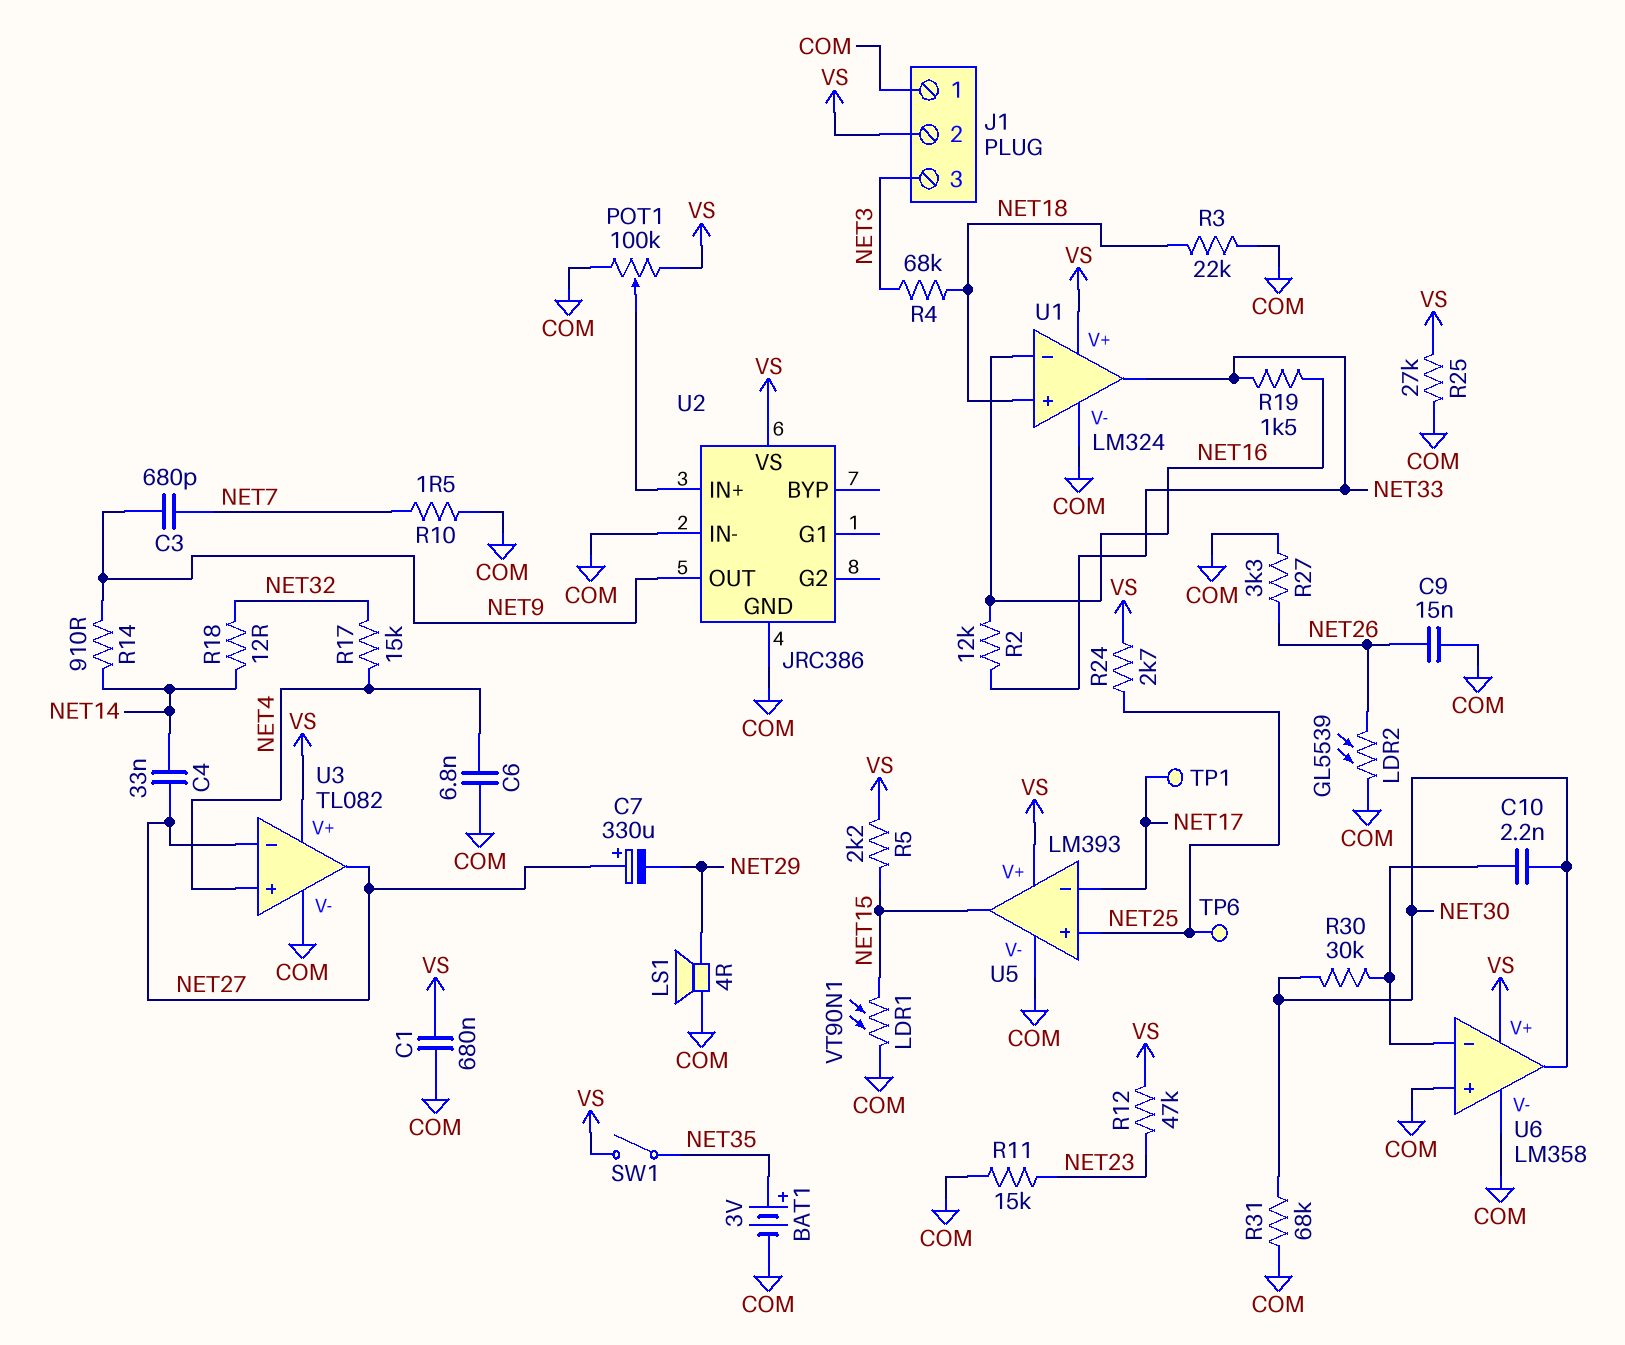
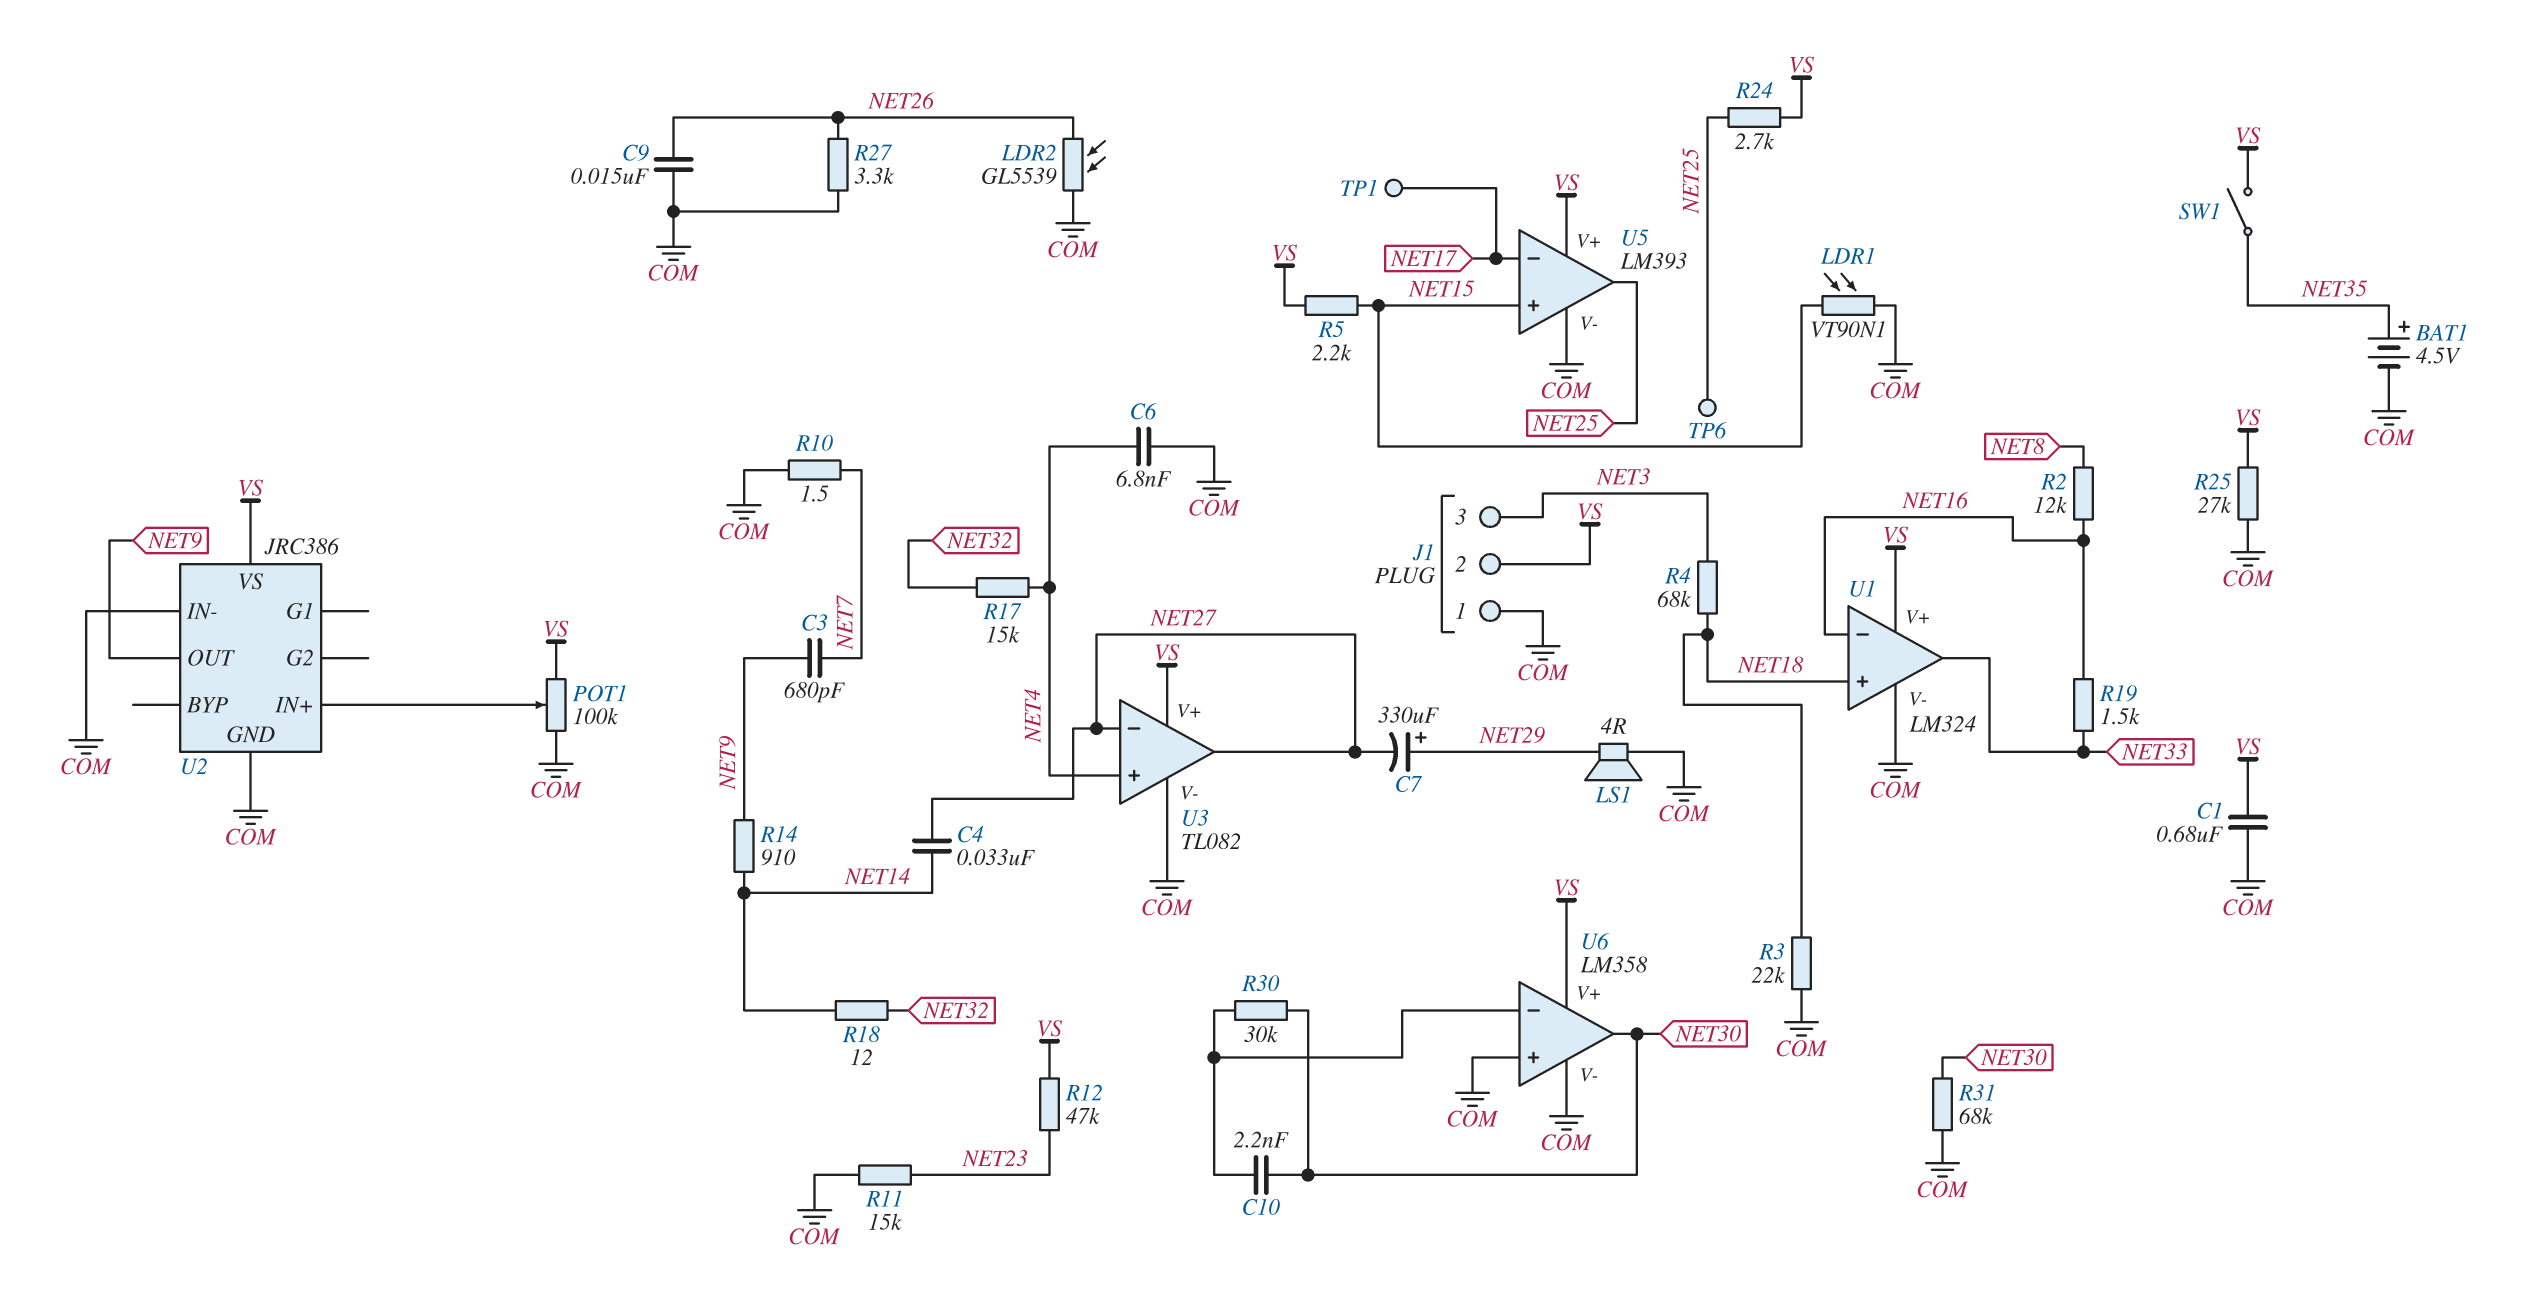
BAT1: 3V (plus NET35, minus COM) -> 4.5V (plus NET35, minus COM)
C7: 330uF (plus NET27, minus NET29) -> 330uF (plus NET29, minus NET27)
R2: 12k (NET16, NET33) -> 12k (NET8, NET16)
U5 pin in+: NET25 -> NET15
U5 pin out: NET15 -> NET25

